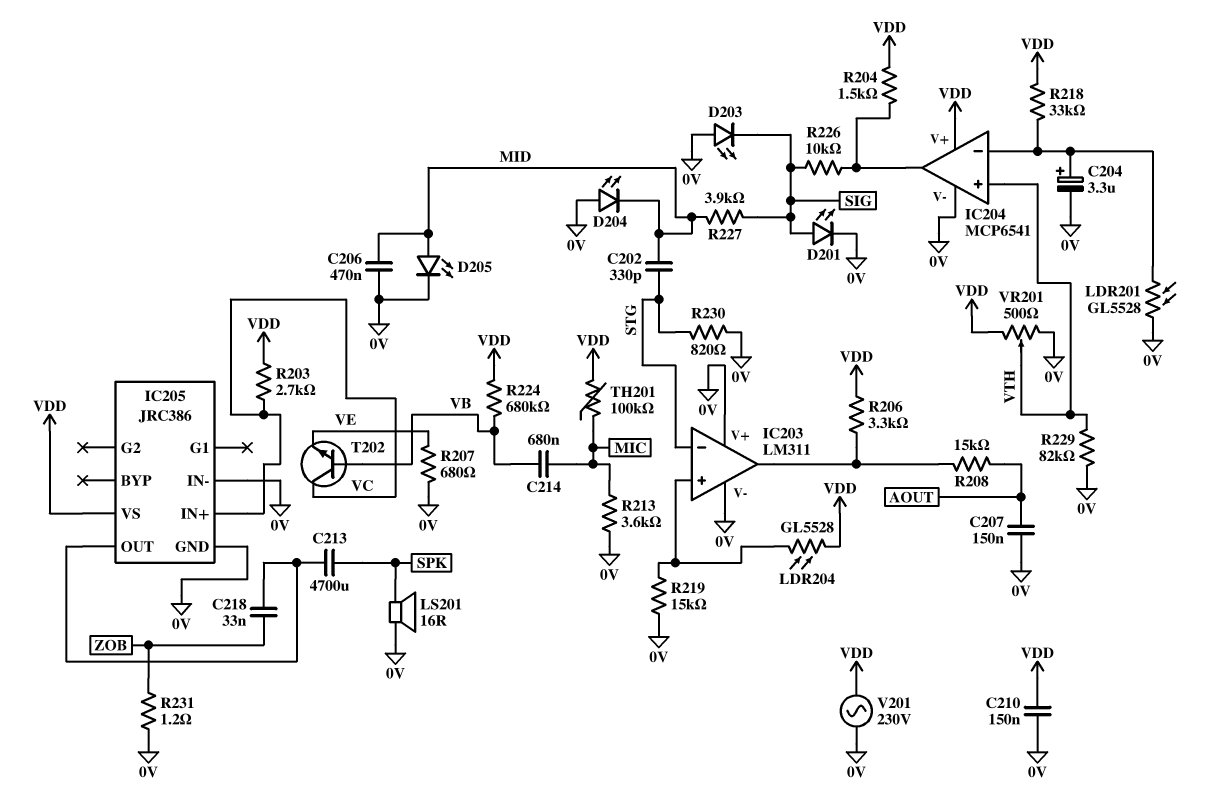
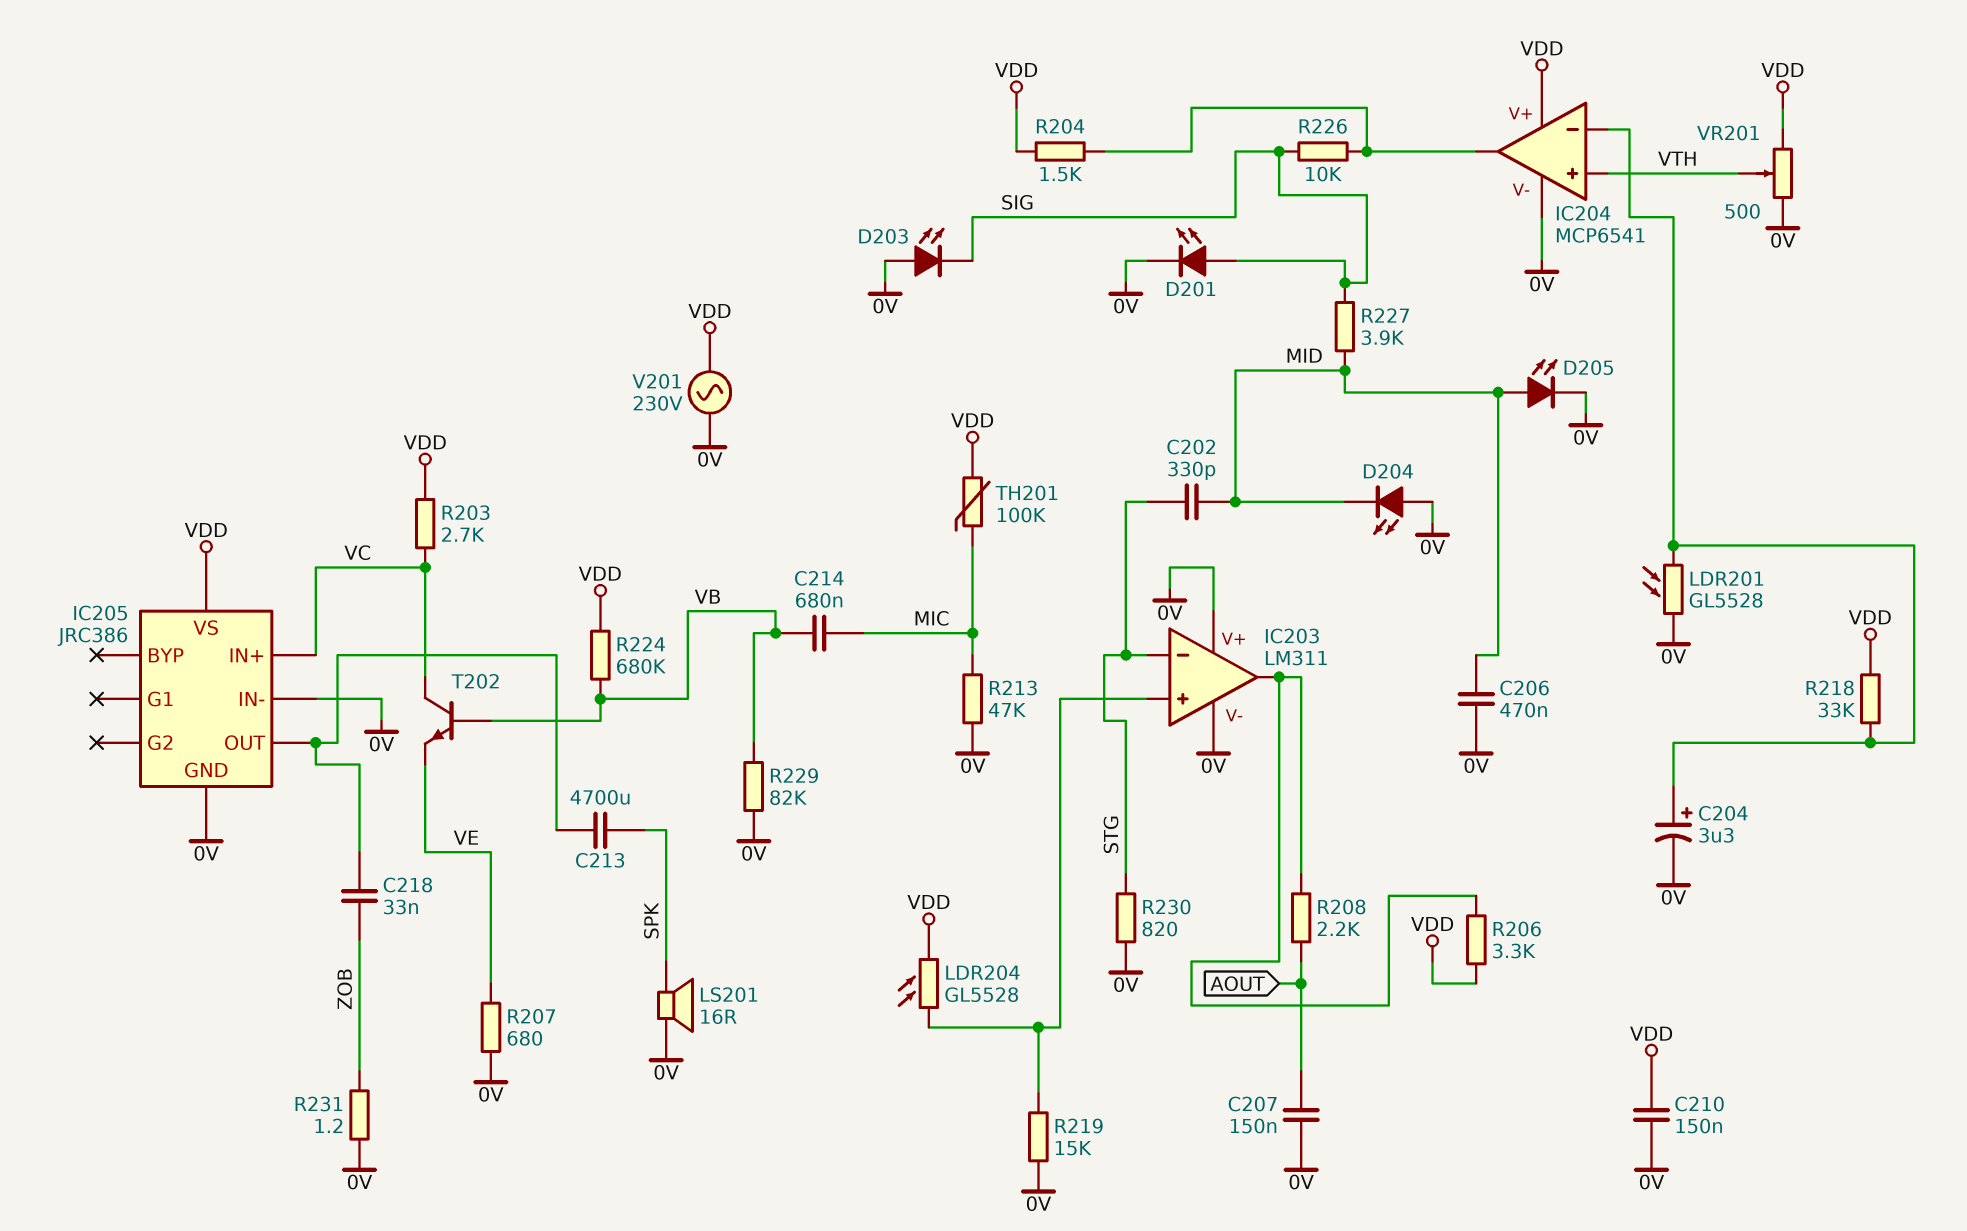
R208: 15k (AOUT, IC203/out) -> 2.2k (AOUT, IC203/out)
R213: 3.6k (0V, MIC) -> 47k (0V, MIC)
R229: 82k (0V, VTH) -> 82k (0V, VB)

